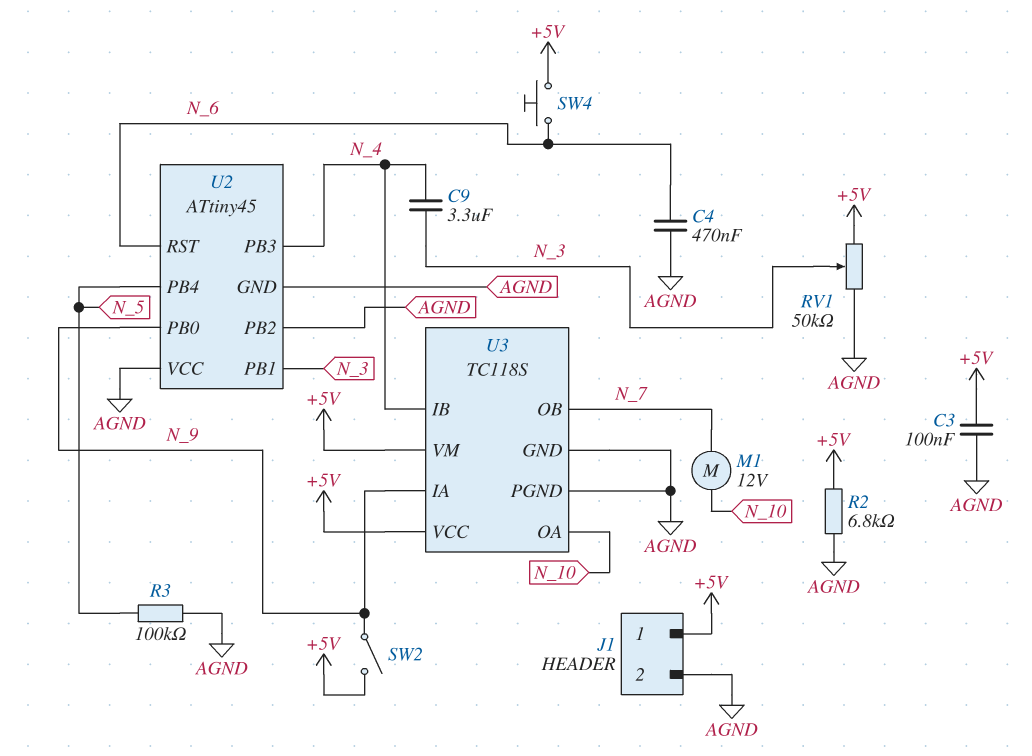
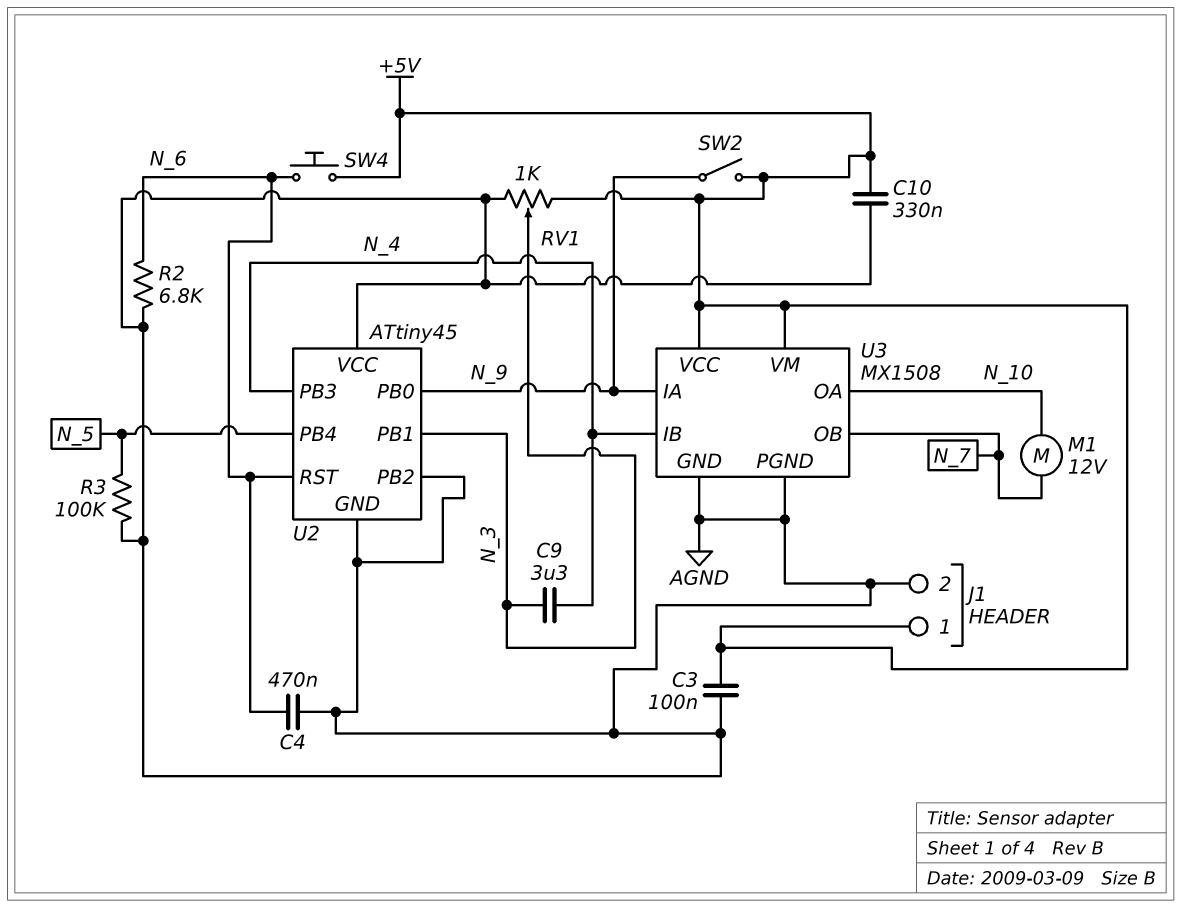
C10: none -> 330nF (+5V, AGND)
R2: 6.8k (+5V, AGND) -> 6.8k (AGND, N_6)
RV1: 50k (+5V, AGND, wiper N_3) -> 1k (+5V, AGND, wiper N_3)
U3: TC118S -> MX1508

